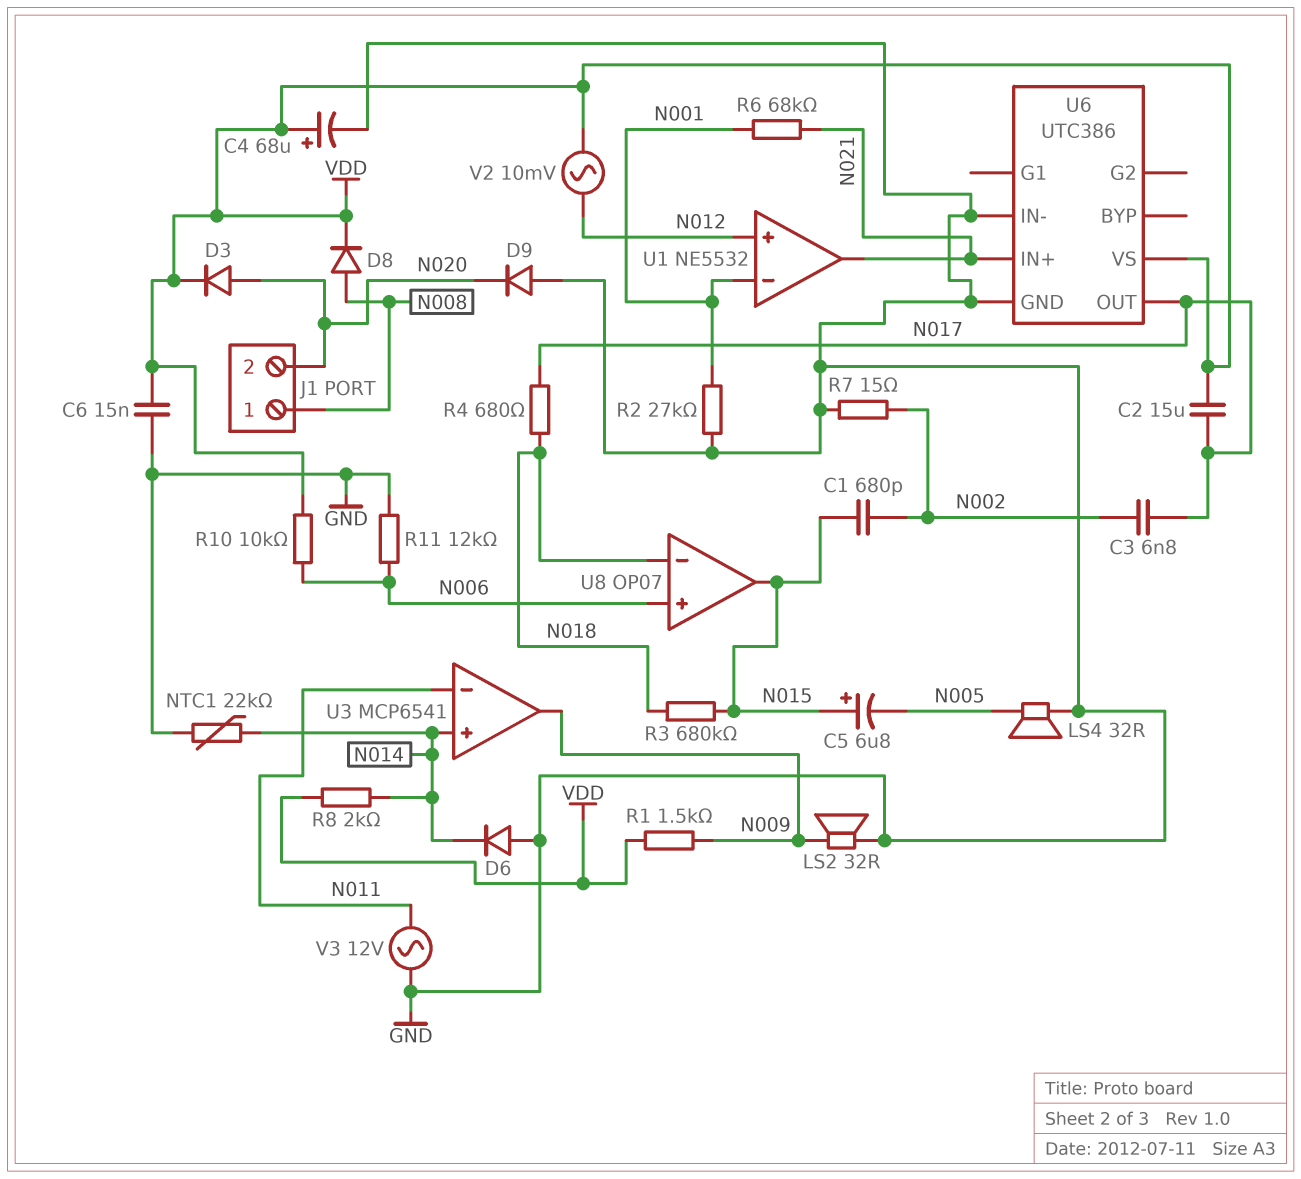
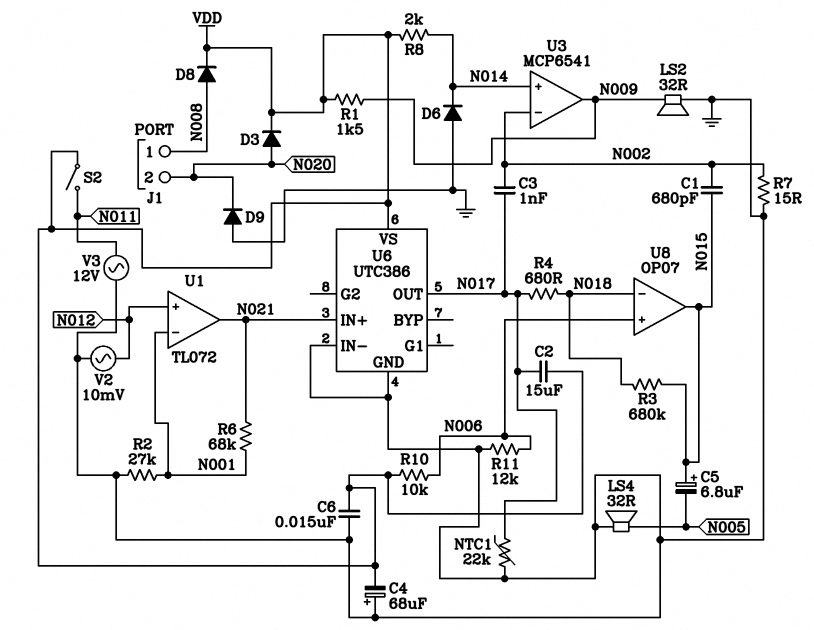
C3: 6.8nF (N002, N017) -> 1nF (N002, N017)
C4: 68uF (plus VDD, minus GND) -> 68uF (plus GND, minus VDD)
NTC1: 22k (GND, N014) -> 22k (GND, N017)
S2: none -> switch (N011, VDD)
U1: NE5532 -> TL072
U3 pin in-: N011 -> N002
V2: AC 10mV (N012, VDD) -> AC 10mV (GND, N012)

